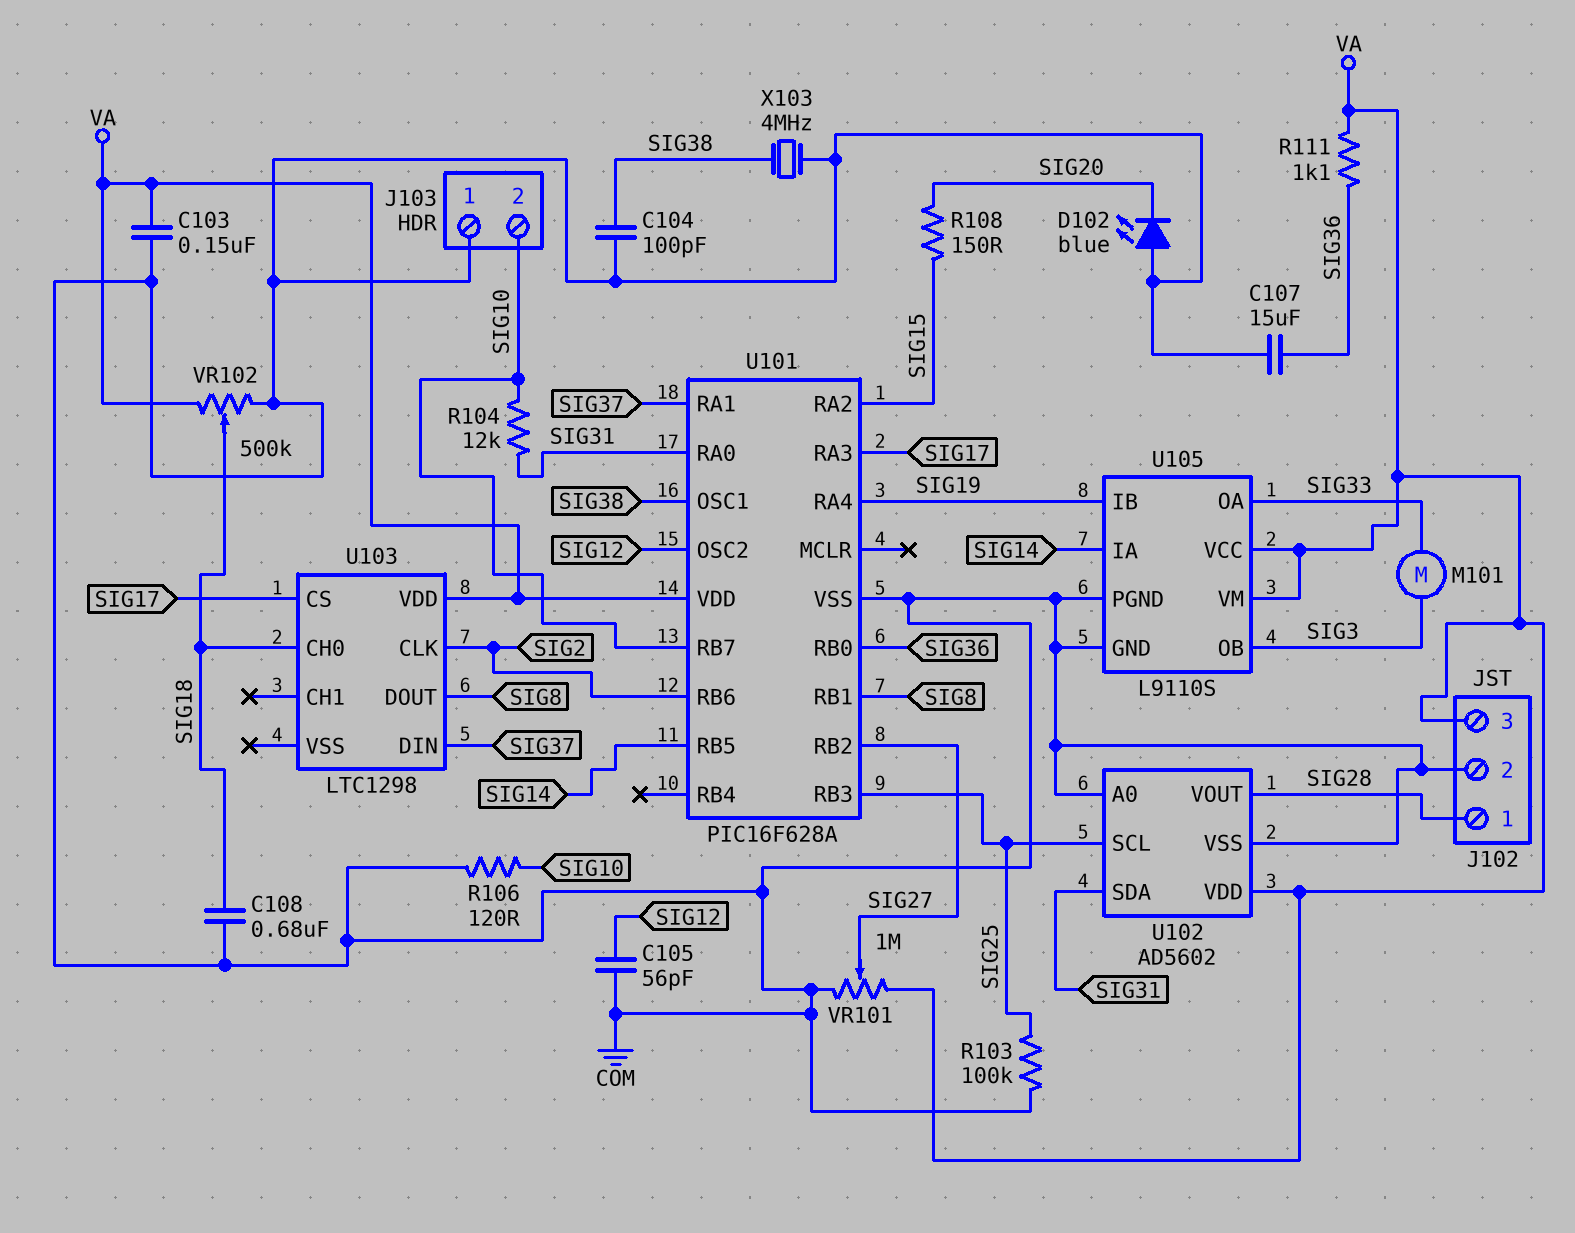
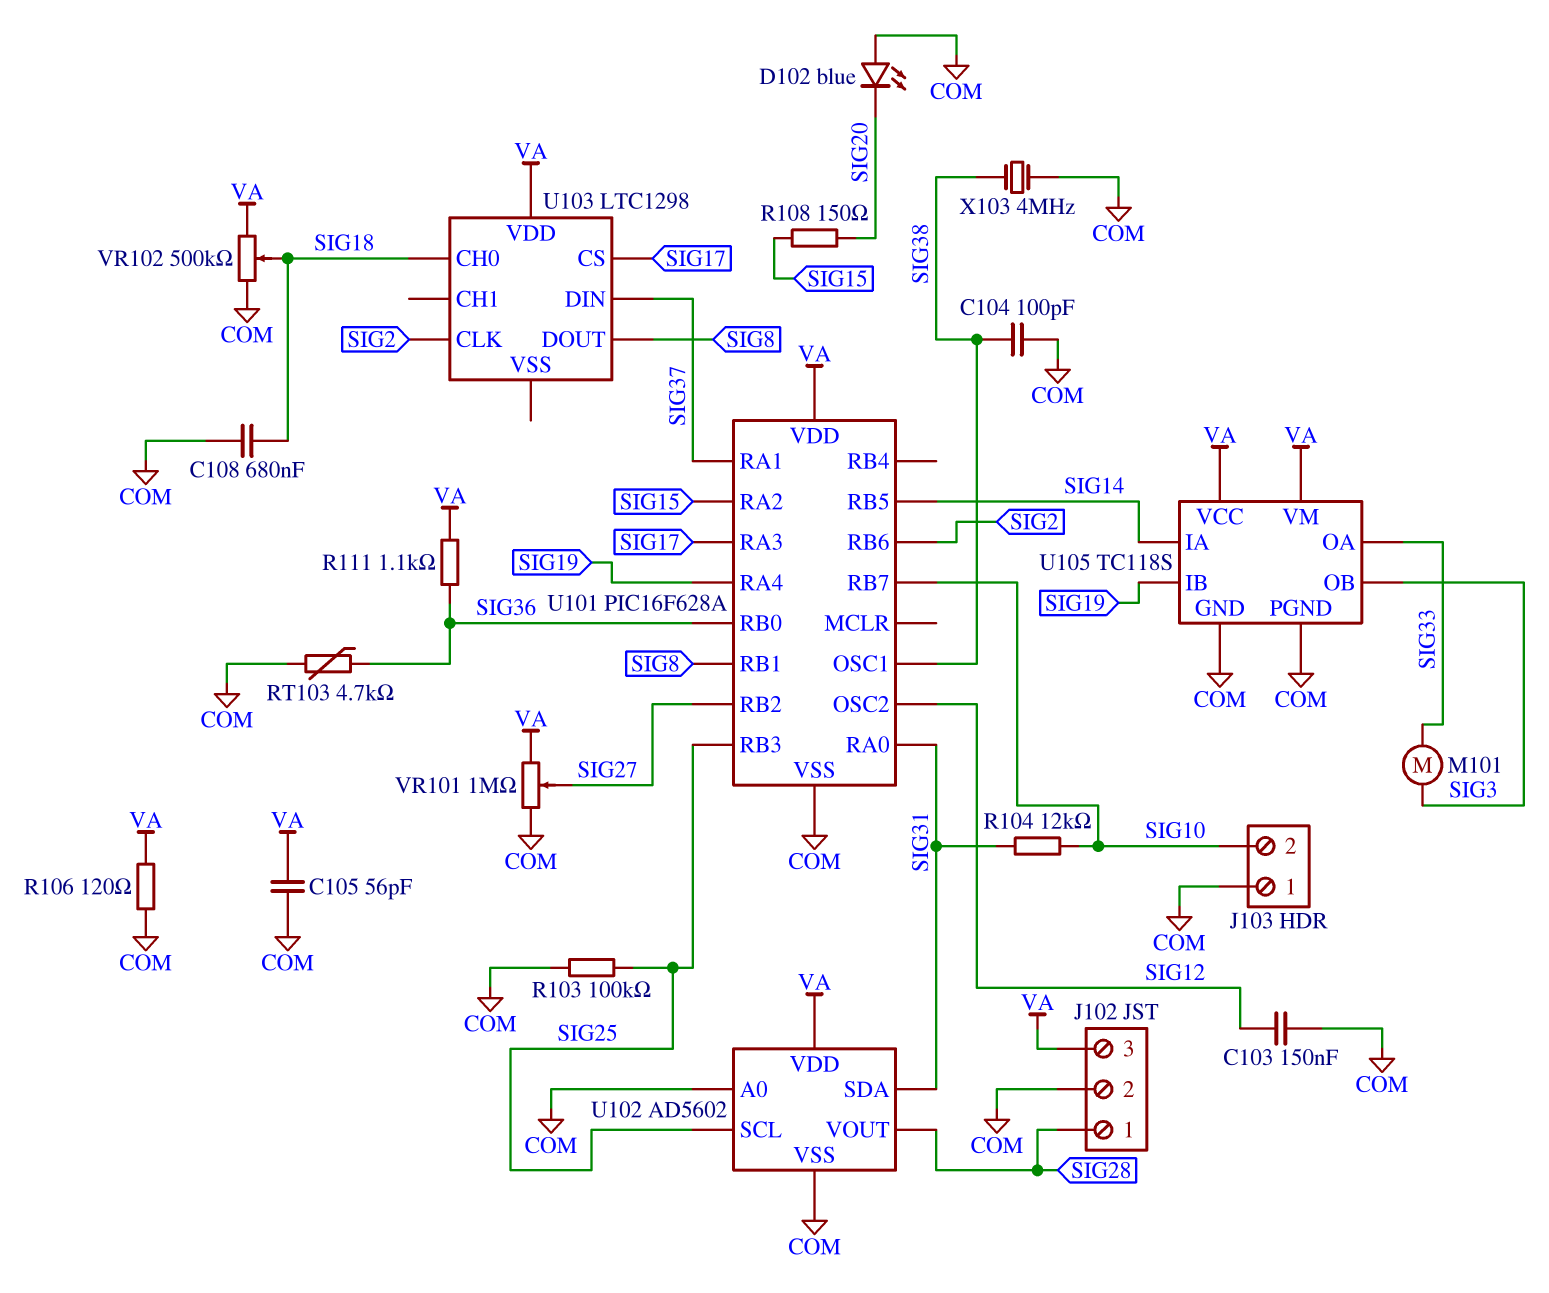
C103: 150nF (COM, VA) -> 150nF (COM, SIG12)
C105: 56pF (COM, SIG12) -> 56pF (COM, VA)
C107: 15uF (COM, SIG36) -> none
R106: 120 (COM, SIG10) -> 120 (COM, VA)
RT103: none -> 4.7k (COM, SIG36)
U105: L9110S -> TC118S

